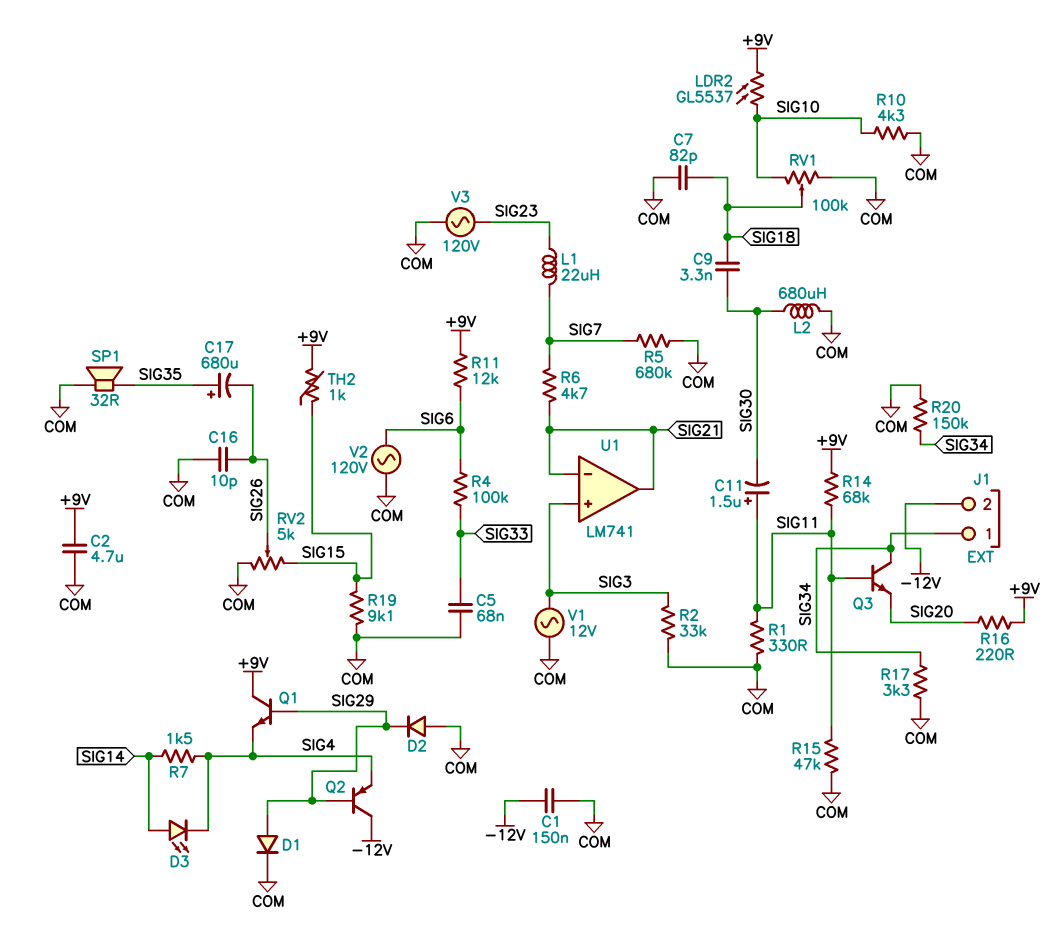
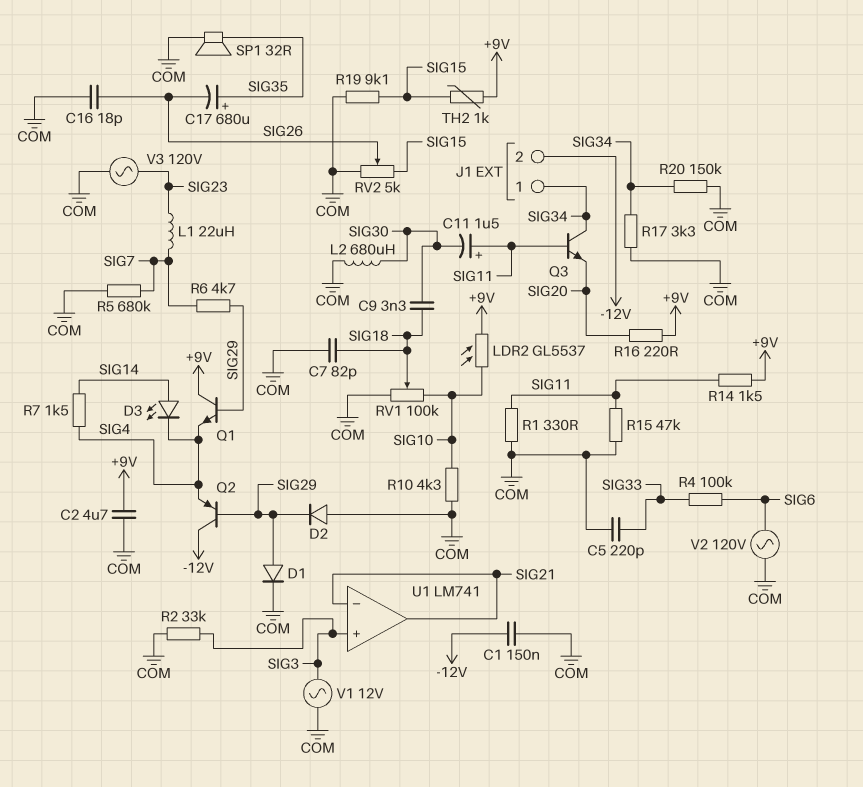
C5: 68nF (COM, SIG33) -> 220pF (COM, SIG33)
C16: 10pF (COM, SIG26) -> 18pF (COM, SIG26)
R6: 4.7k (SIG7, SIG21) -> 4.7k (SIG7, SIG29)
R11: 12k (+9V, SIG6) -> none
R14: 68k (+9V, SIG11) -> 1.5k (+9V, SIG11)

